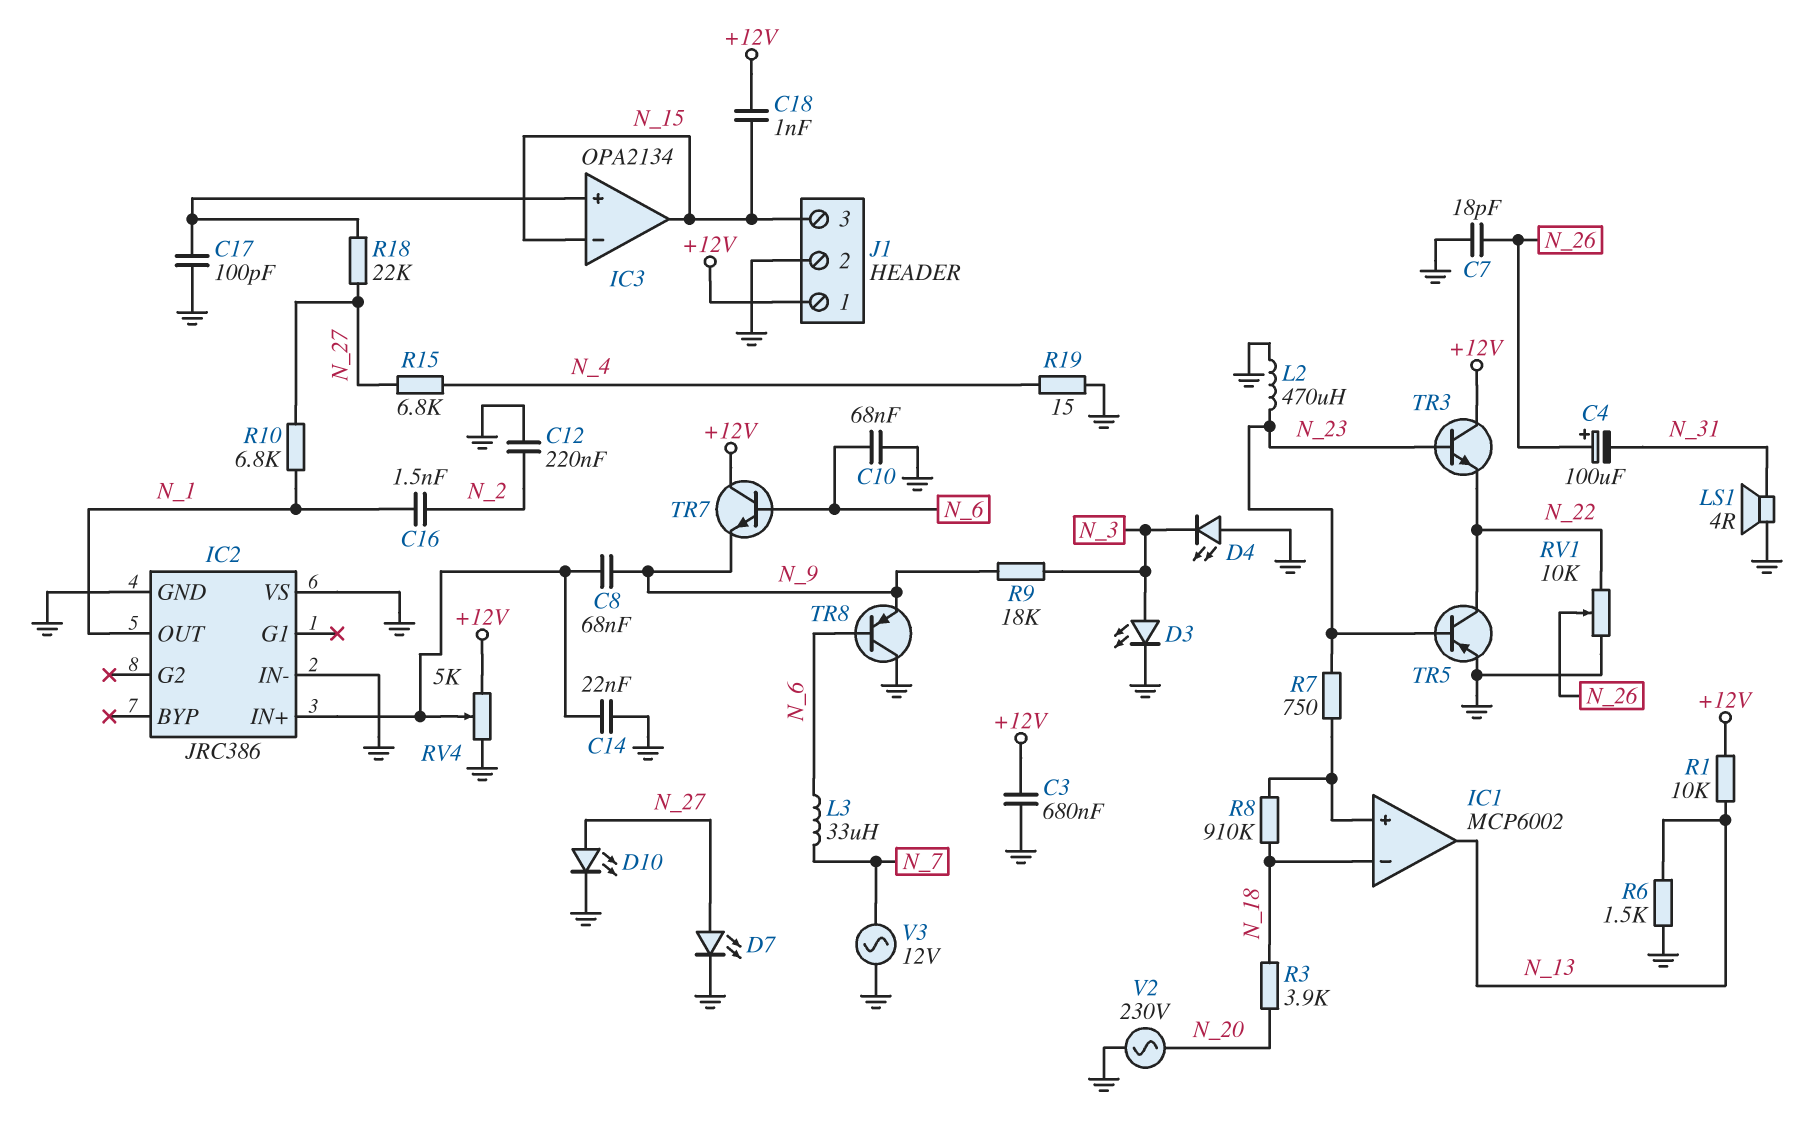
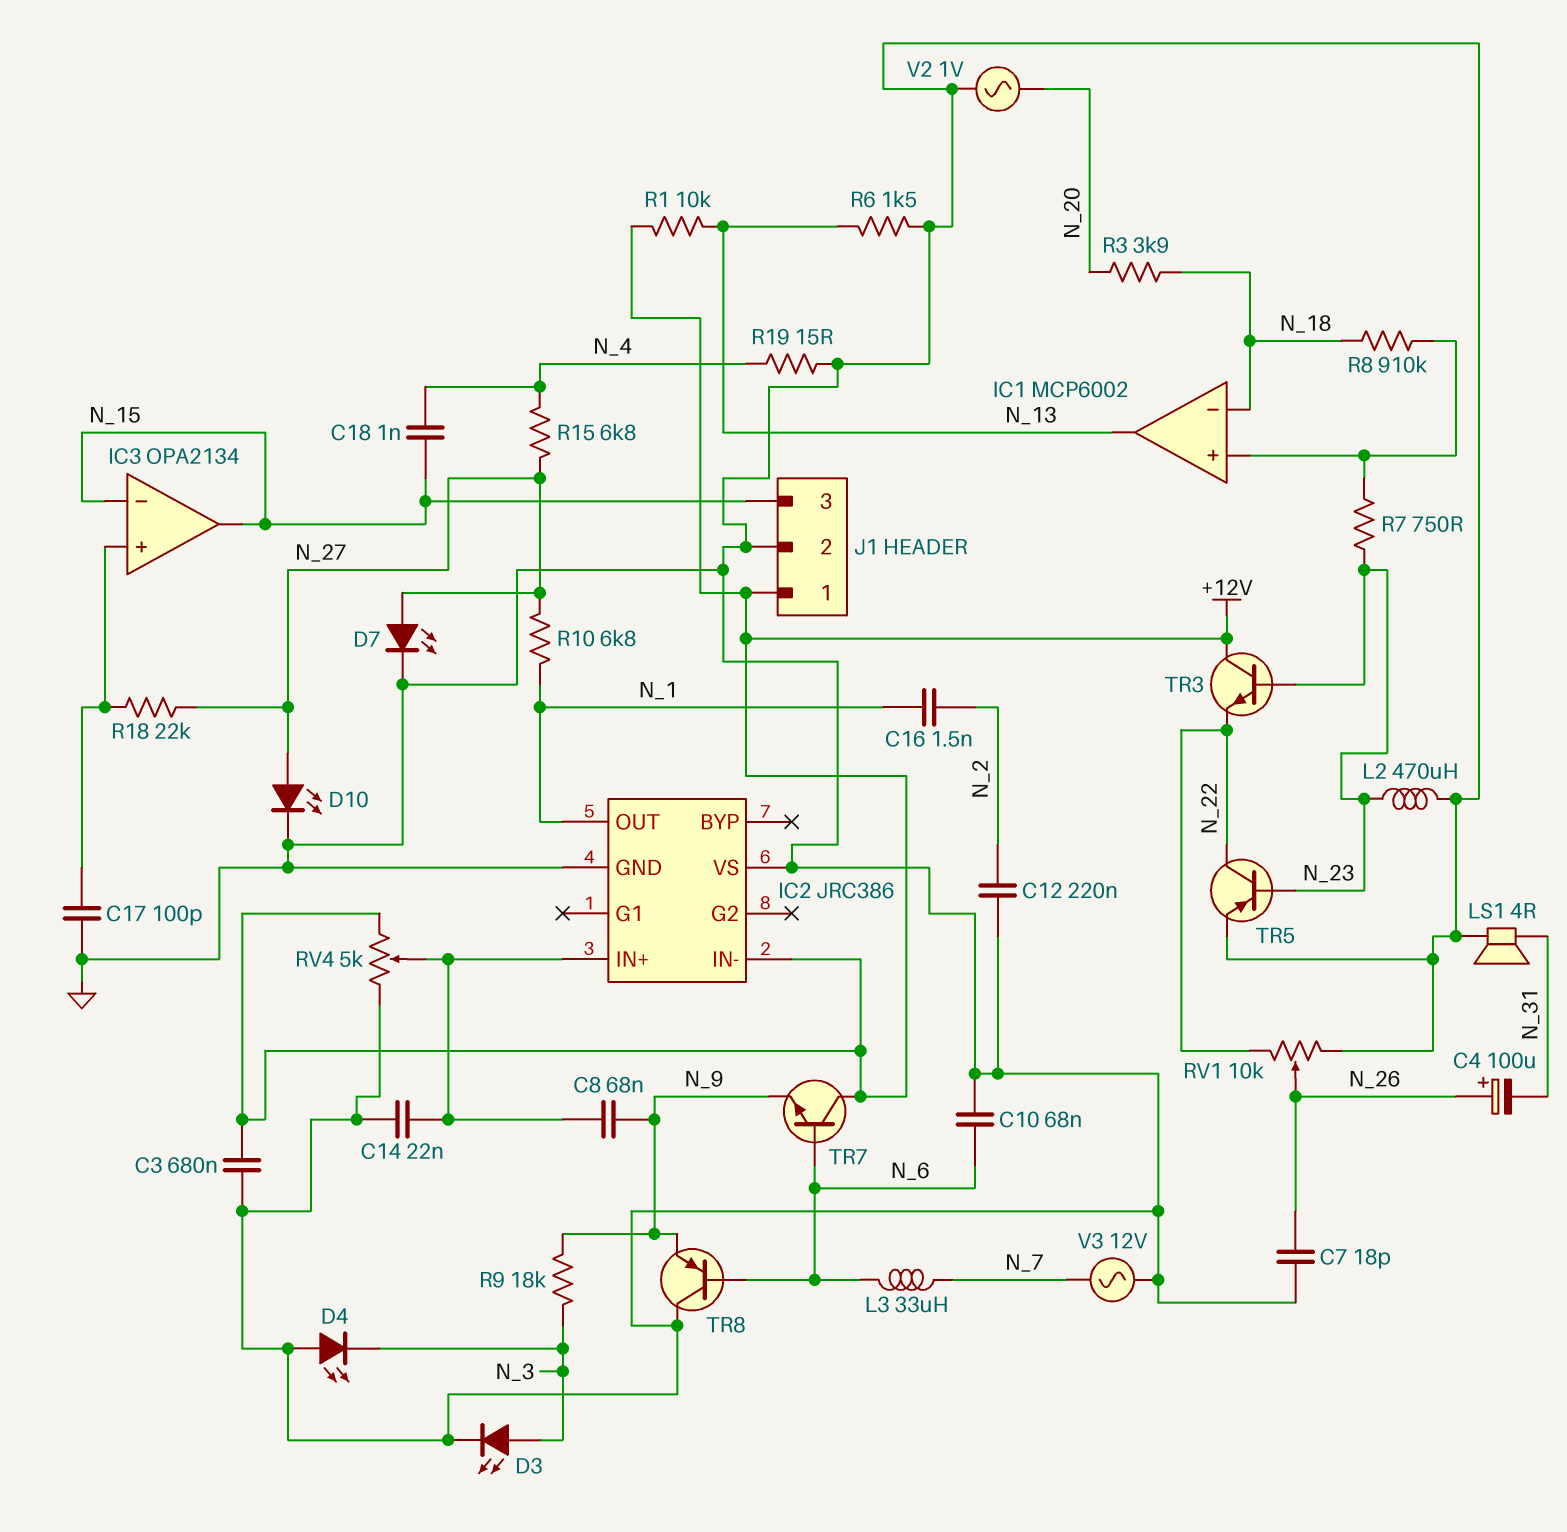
C18: 1nF (+12V, N_15) -> 1nF (N_4, N_15)
IC2 pin IN-: GND -> +12V
V2: AC 230V (GND, N_20) -> AC 1V (GND, N_20)

